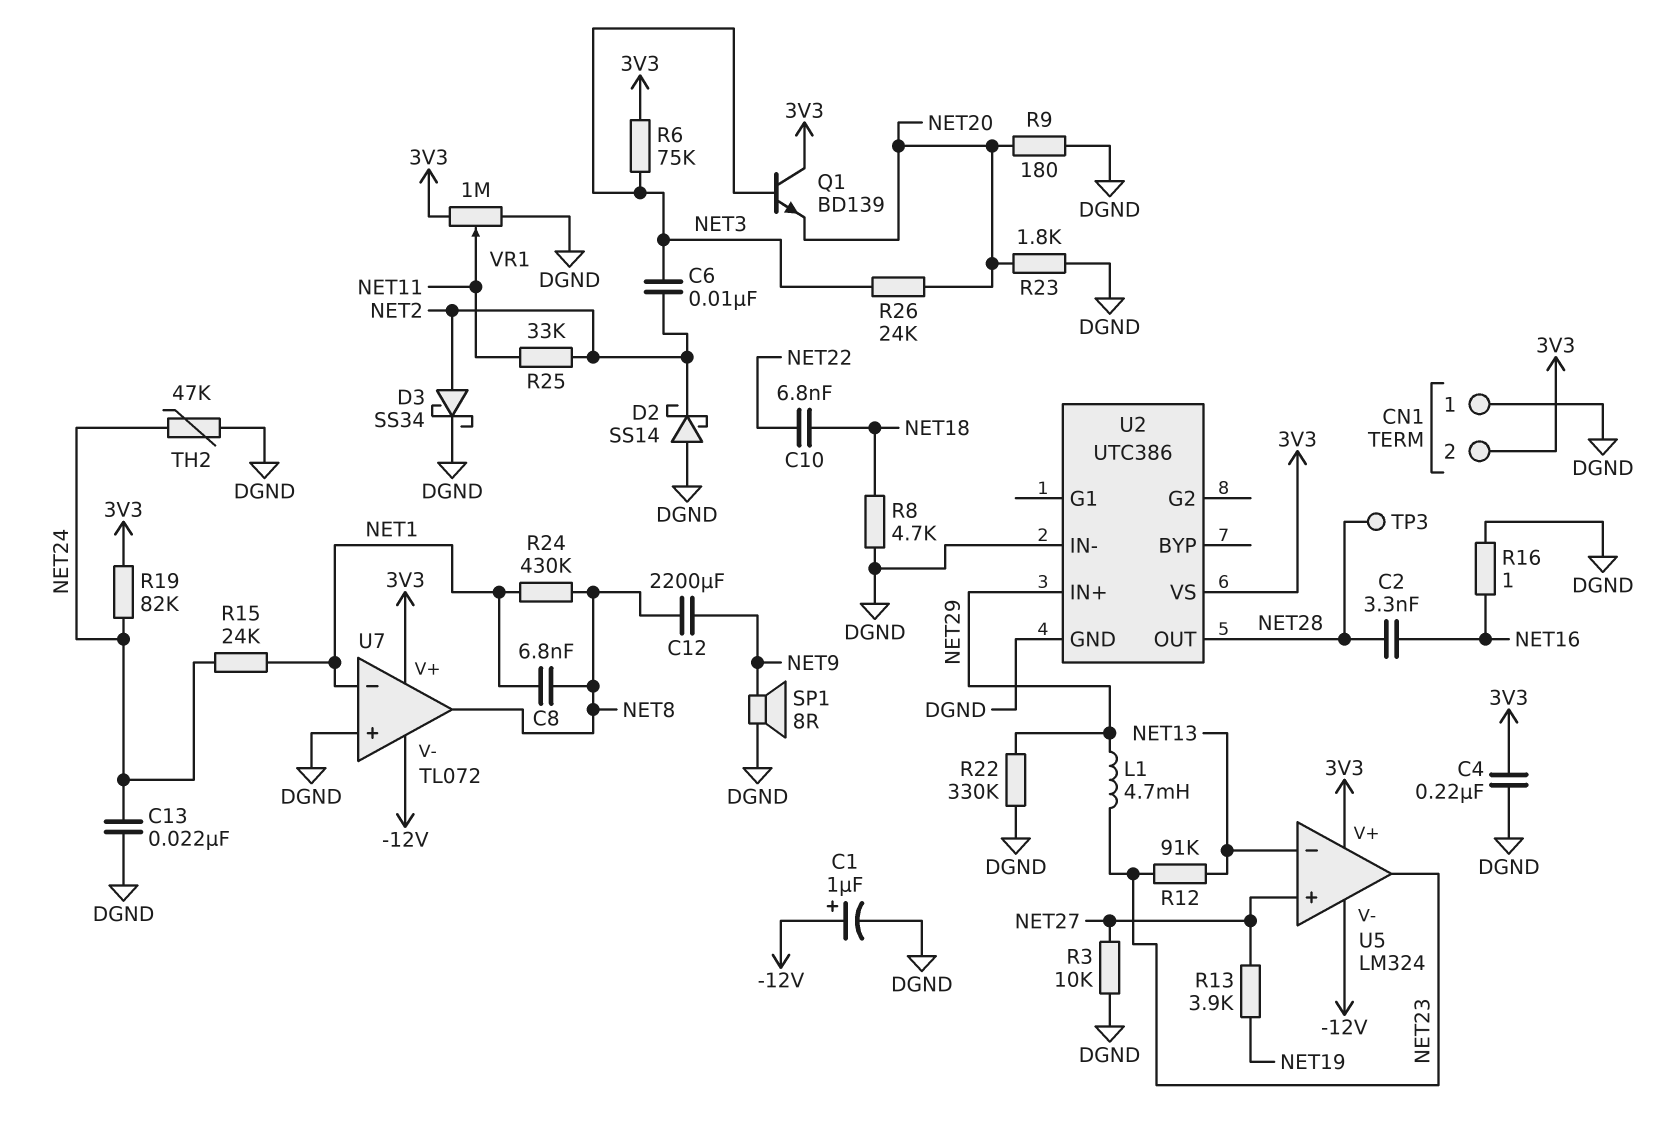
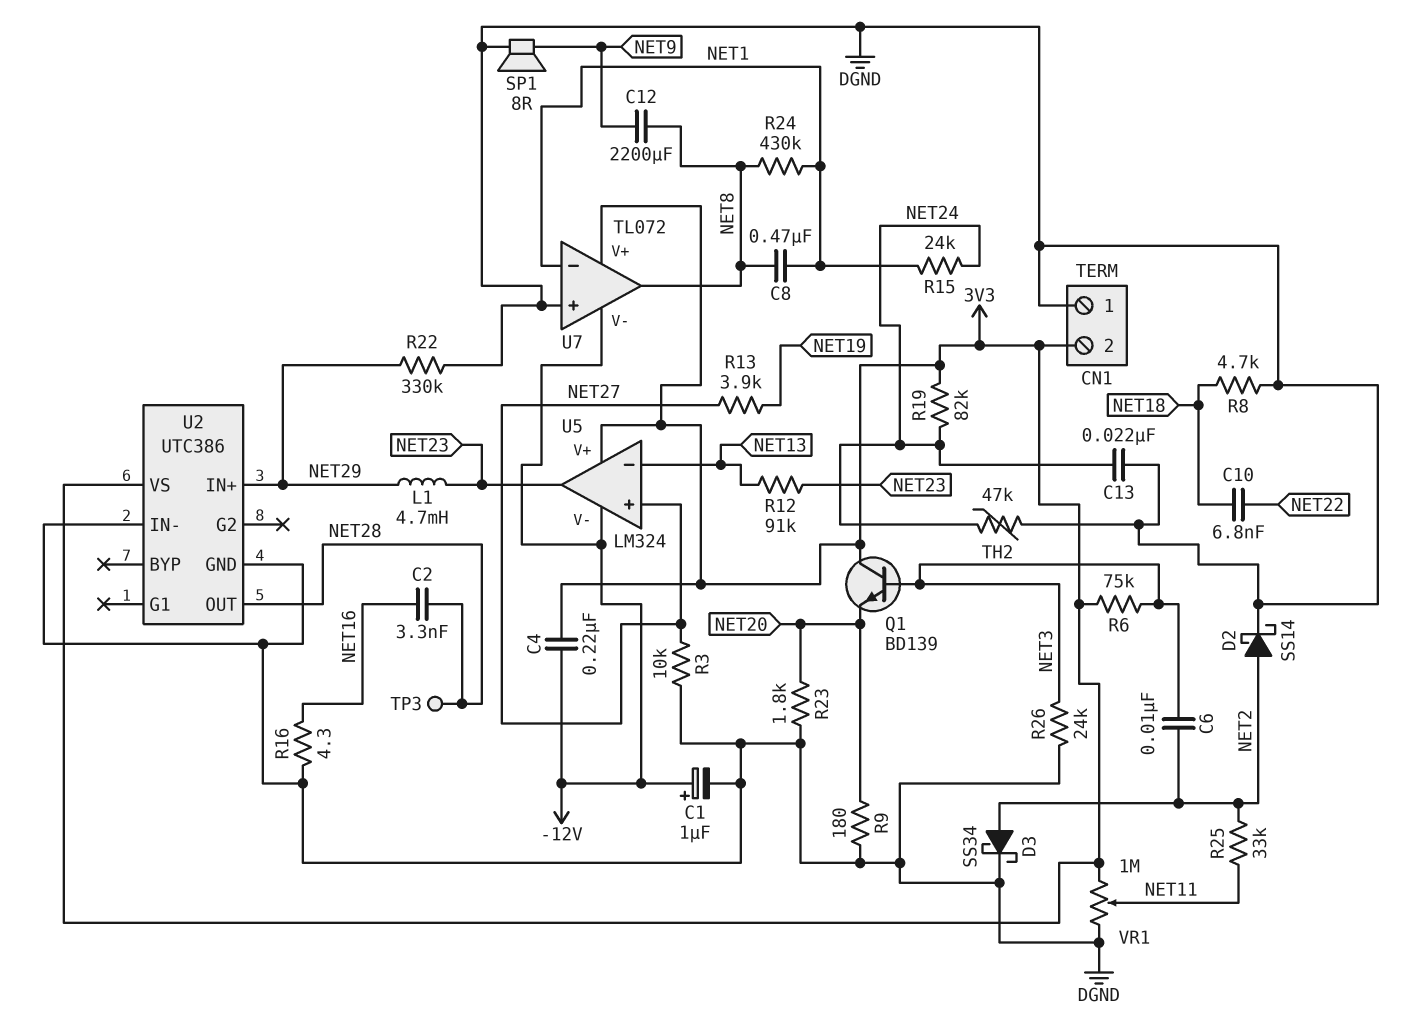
C4: 220nF (3V3, DGND) -> 220nF (-12V, 3V3)
C8: 6.8nF (NET1, NET8) -> 470nF (NET1, NET8)
D2: schottky SS14 (A DGND, K NET2) -> schottky SS14 (A NET2, K DGND)
R16: 1 (DGND, NET16) -> 4.3 (DGND, NET16)
R26: 24k (NET3, NET20) -> 24k (DGND, NET3)

